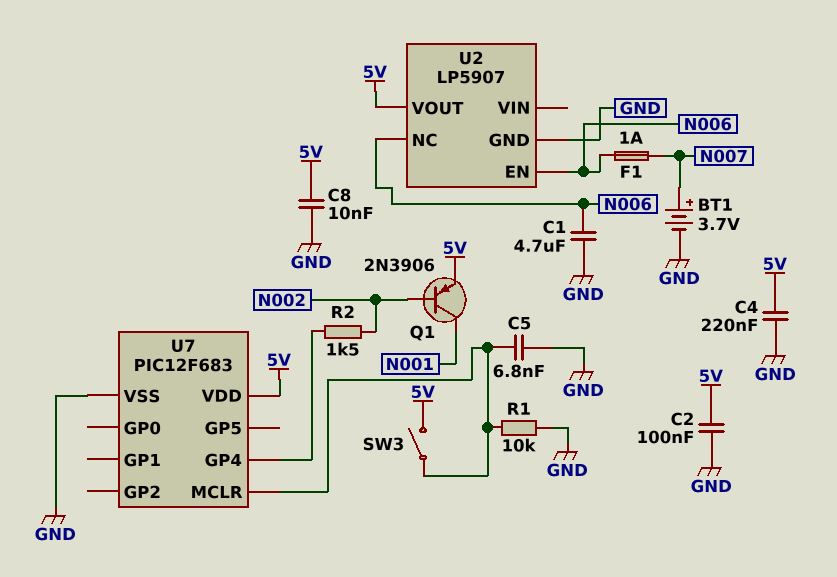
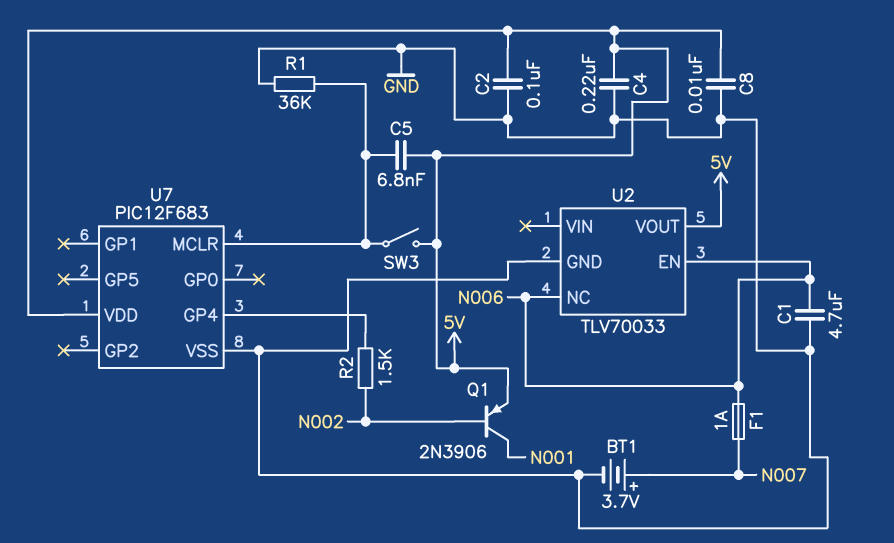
C5: 6.8nF (GND, U7/MCLR) -> 6.8nF (5V, U7/MCLR)
R1: 10k (GND, U7/MCLR) -> 36k (GND, U7/MCLR)
U2: LP5907 -> TLV70033

